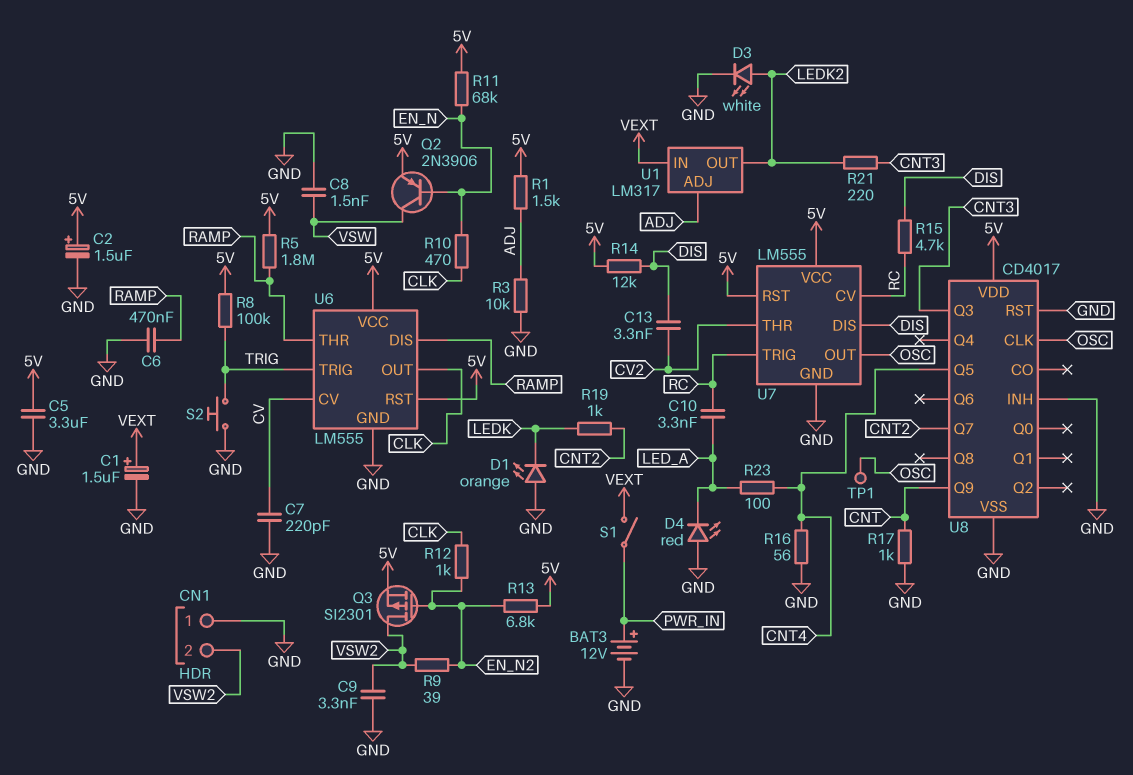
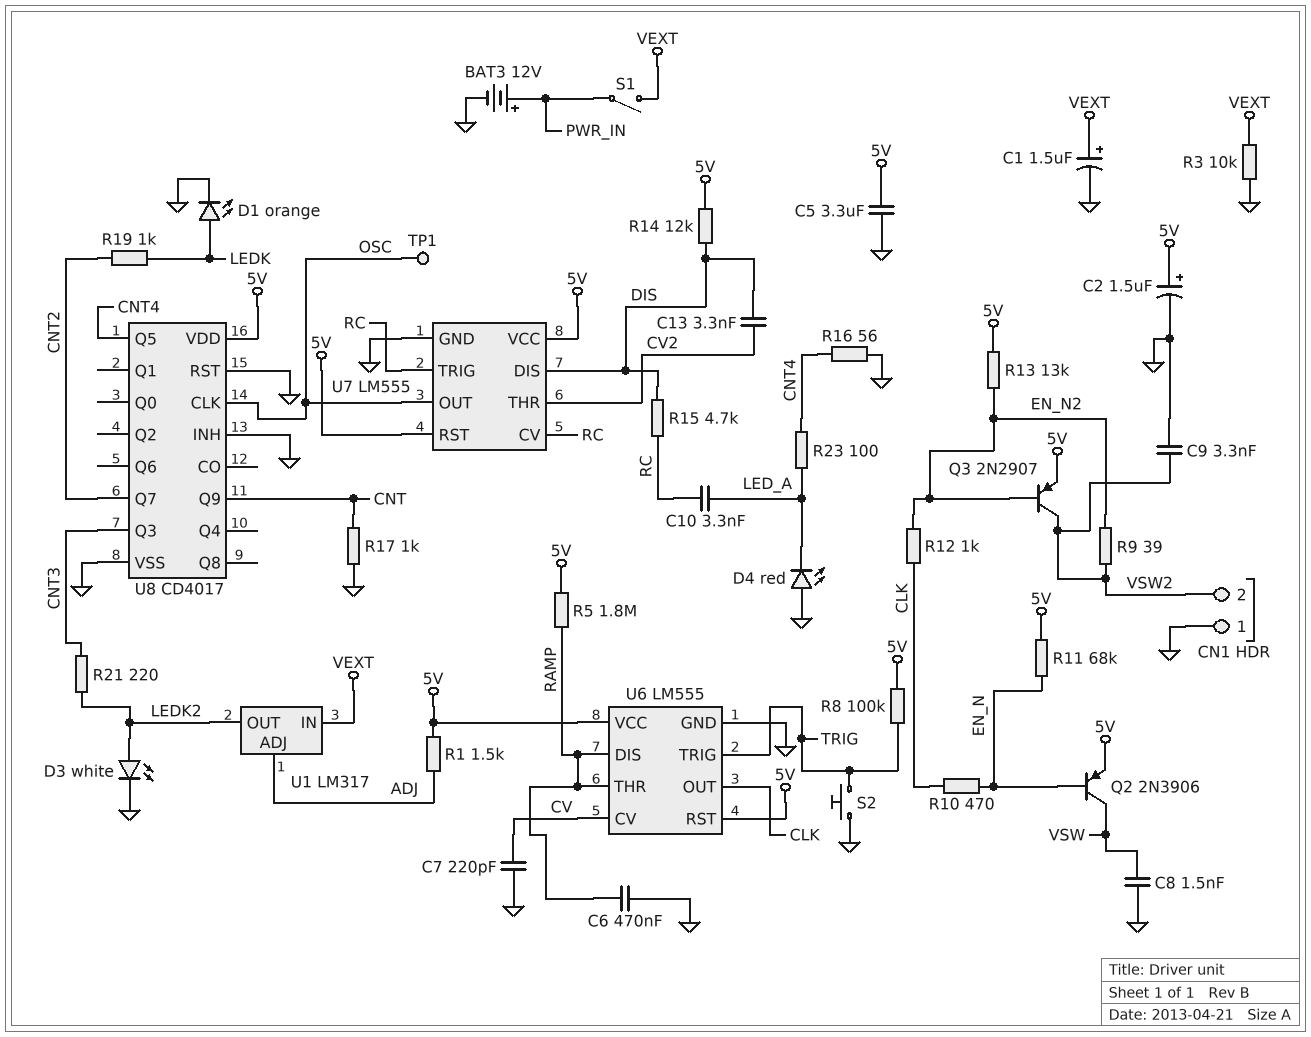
D1: LED orange (A GND, K LEDK) -> LED orange (A LEDK, K GND)
Q3: PMOS SI2301 (G EN_N2, D VSW2, S 5V) -> PNP 2N2907 (B EN_N2, C VSW2, E 5V)
R3: 10k (ADJ, GND) -> 10k (GND, VEXT)
R13: 6.8k (5V, EN_N2) -> 13k (5V, EN_N2)

